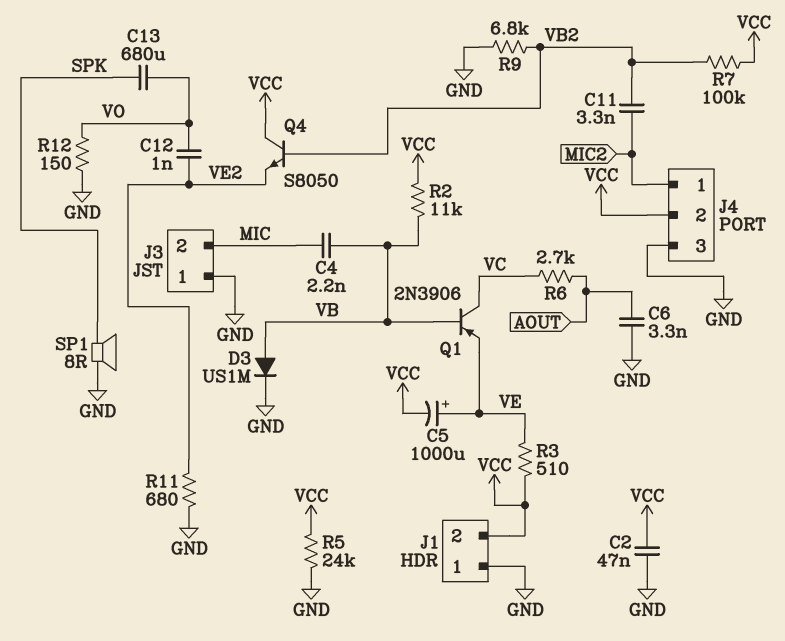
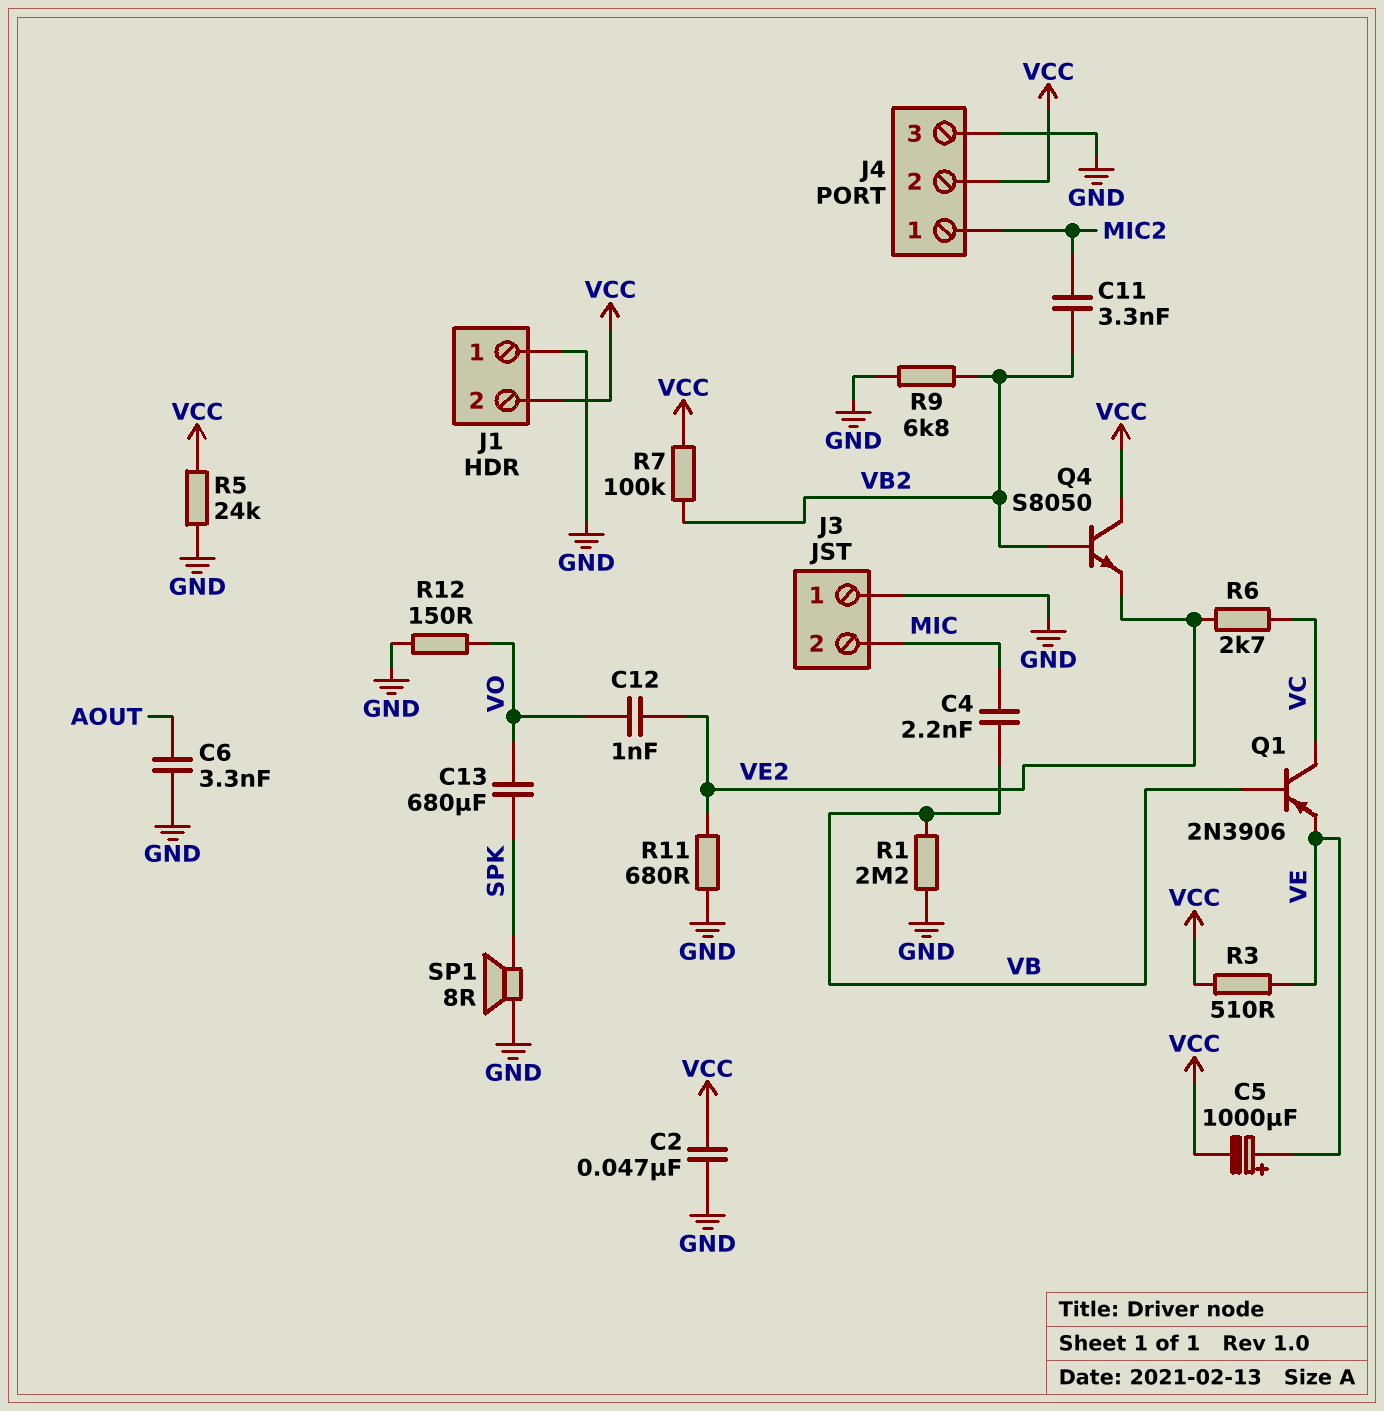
D3: diode US1M (A VB, K GND) -> none
R1: none -> 2.2M (GND, VB)
R2: 11k (VB, VCC) -> none
R6: 2.7k (AOUT, VC) -> 2.7k (VC, VE2)

